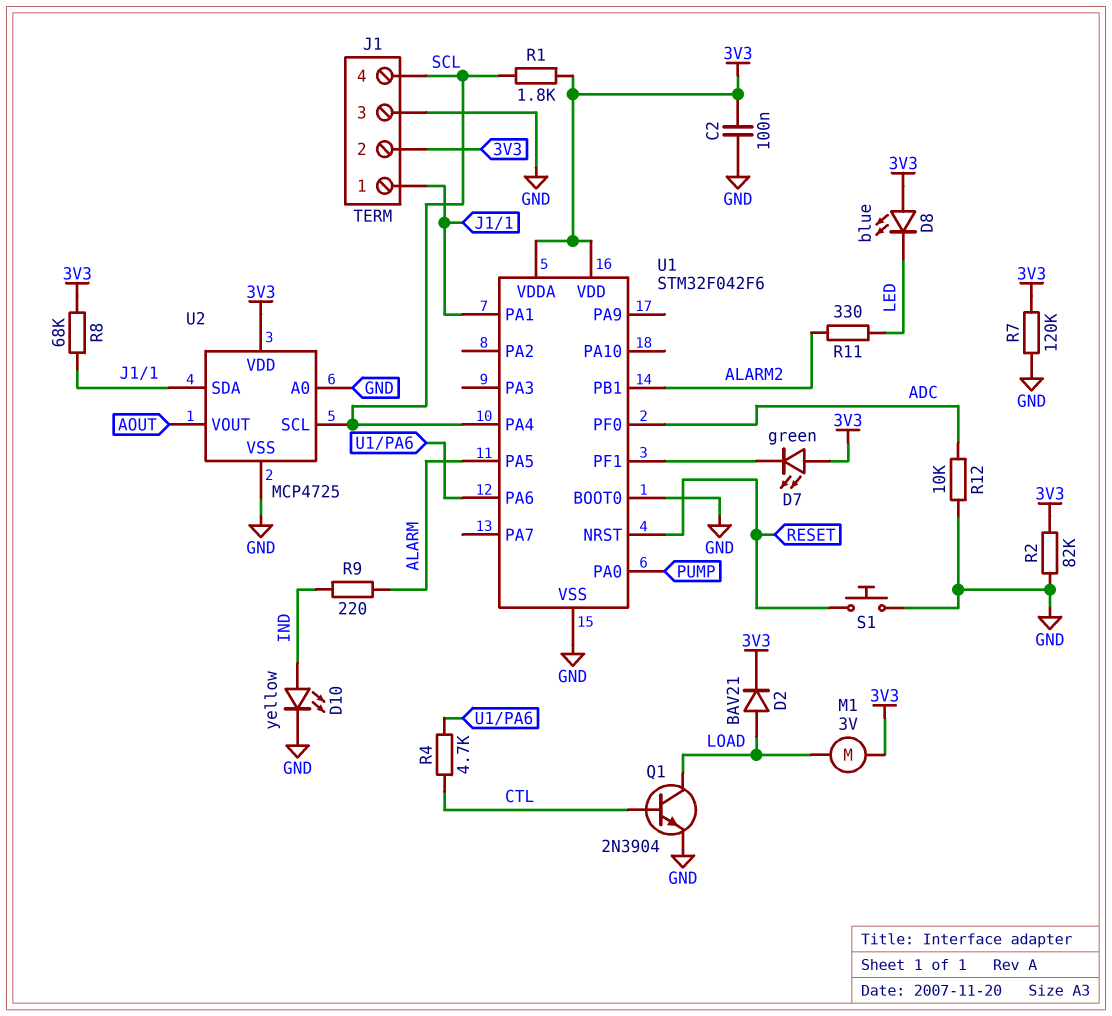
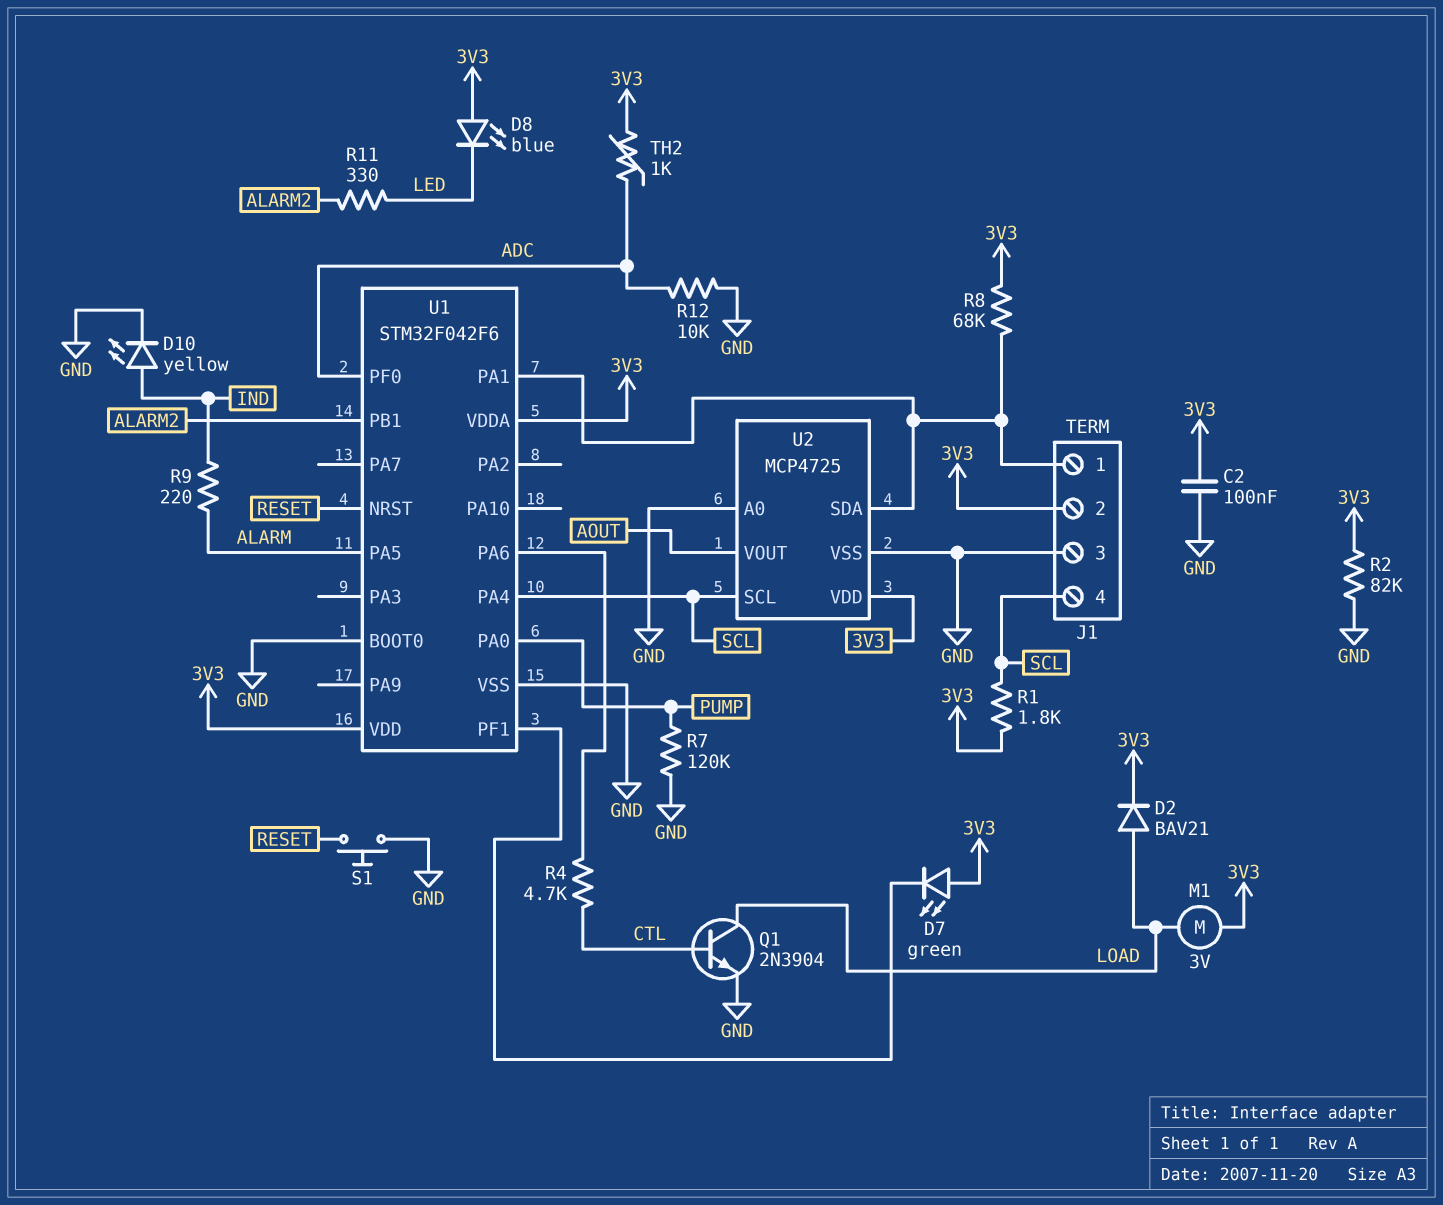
R7: 120k (3V3, GND) -> 120k (GND, PUMP)
TH2: none -> 1k (3V3, ADC)

